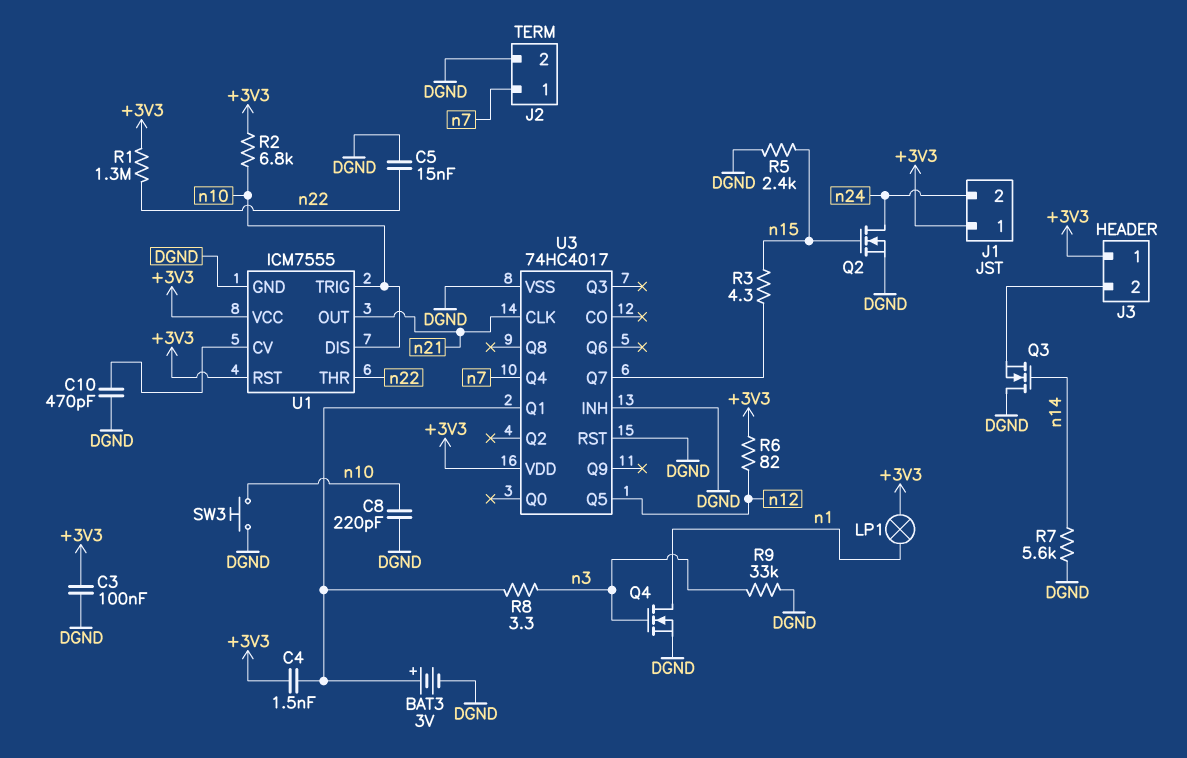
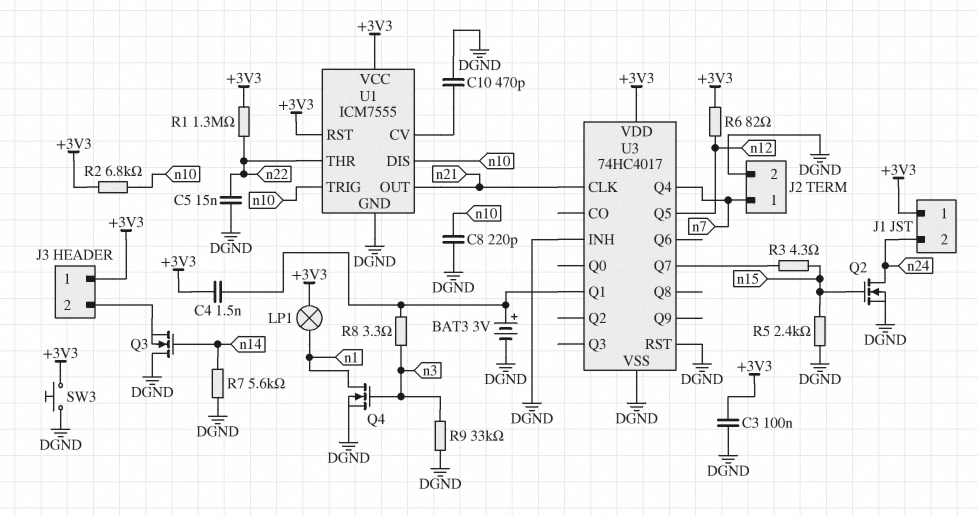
SW3: button (DGND, n10) -> button (+3V3, DGND)

